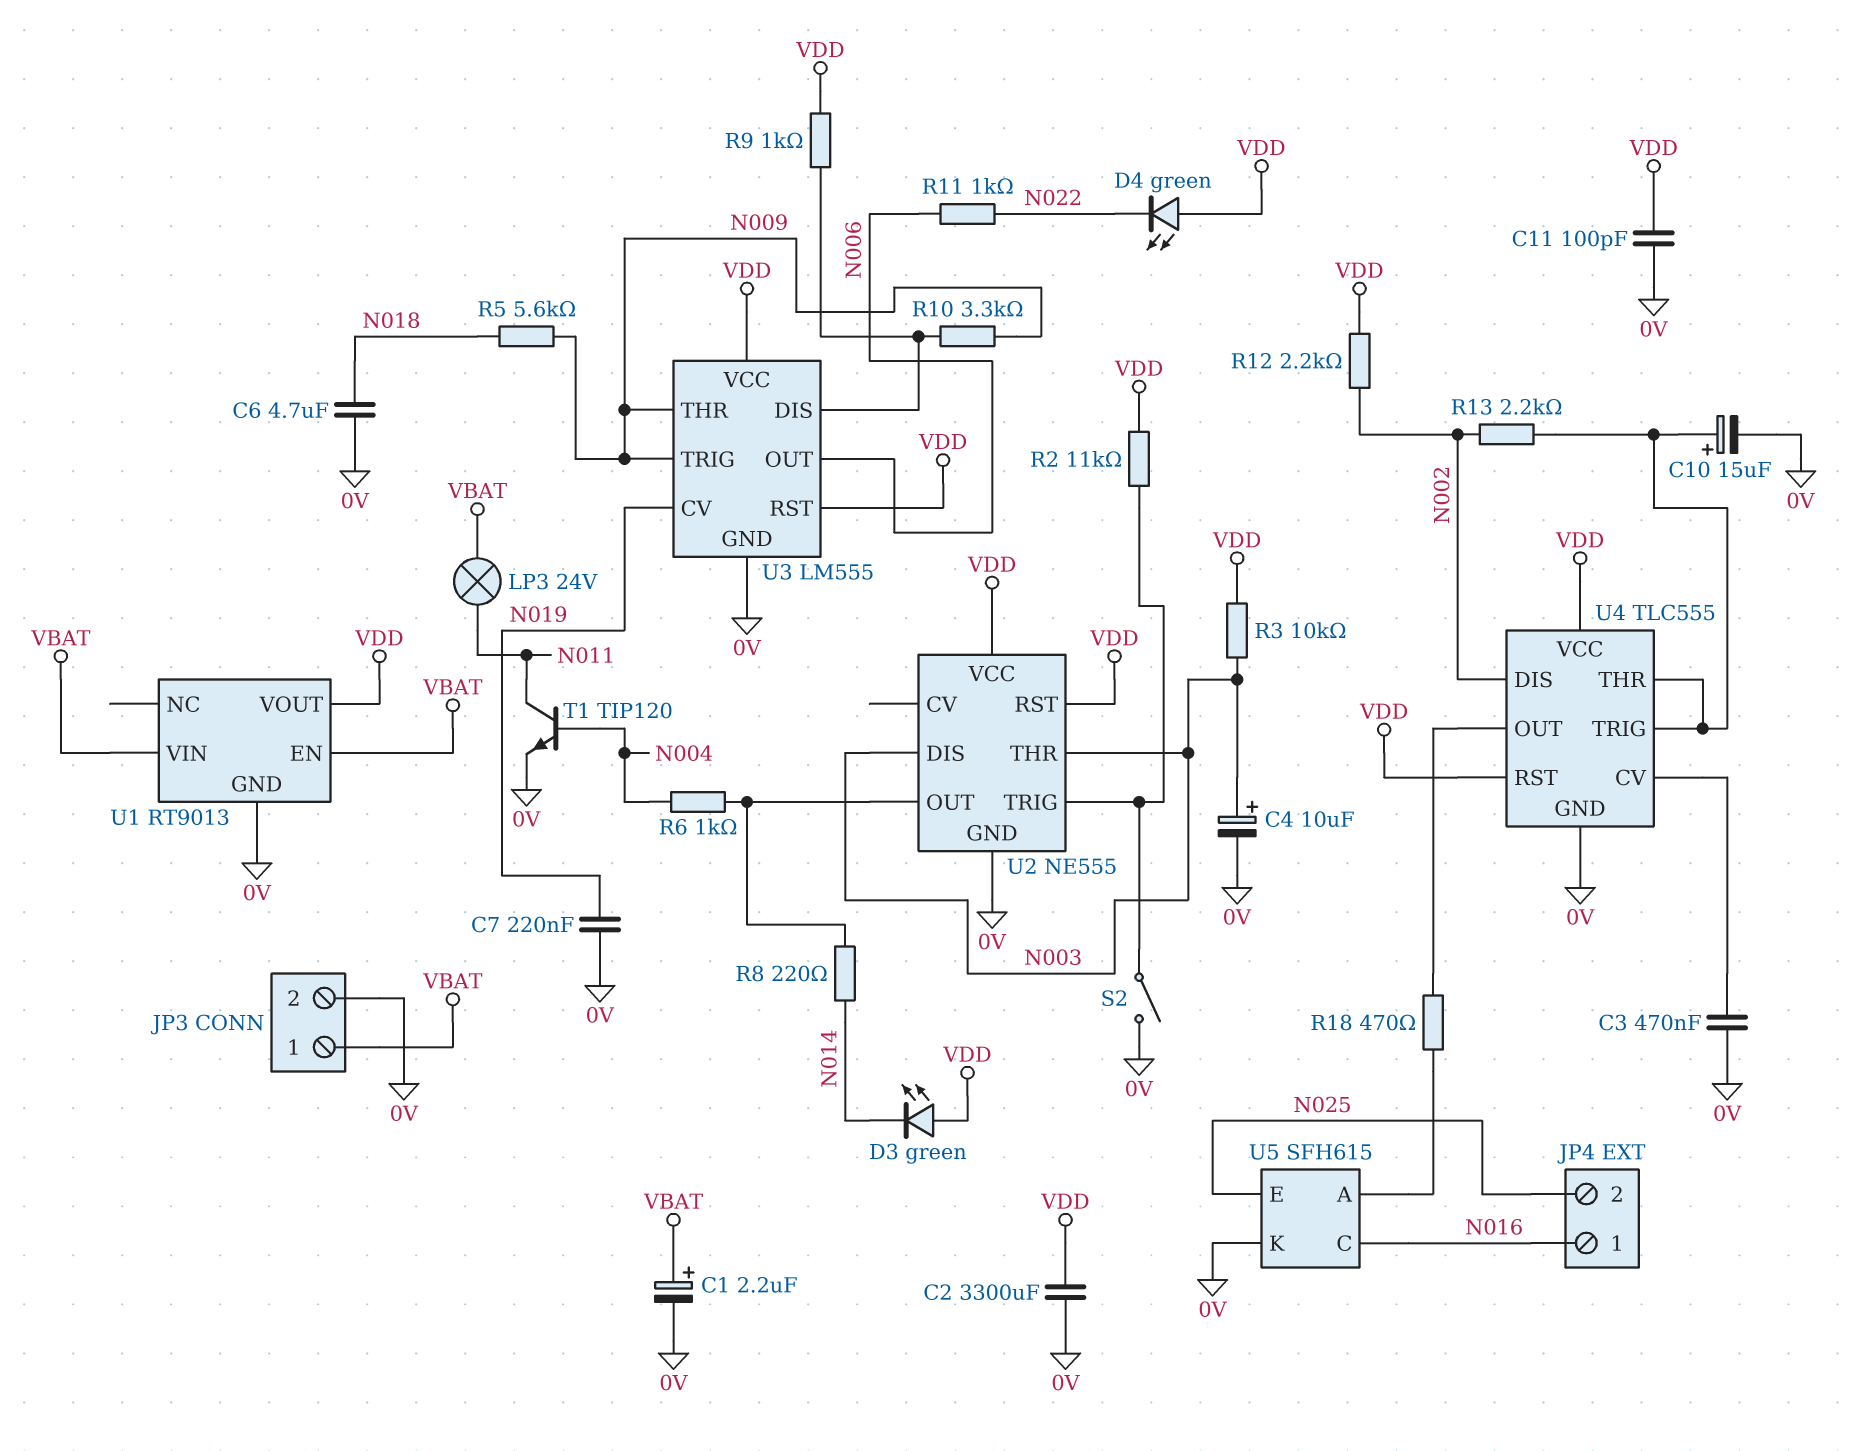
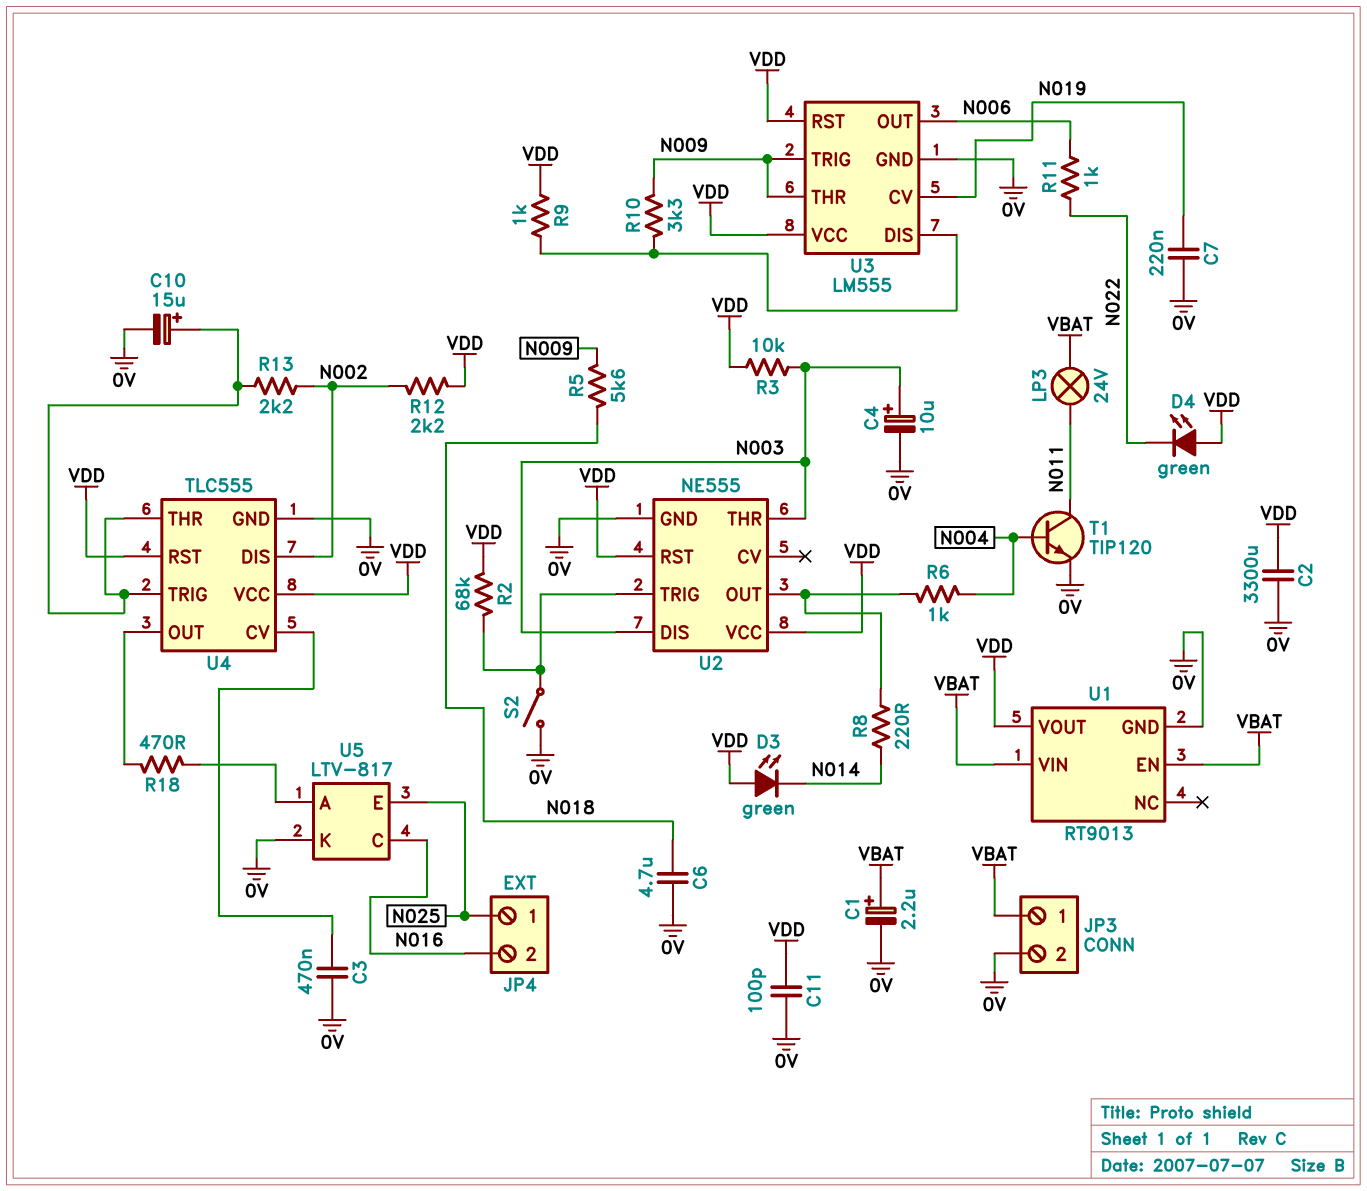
JP4 pin 1: N016 -> N025
JP4 pin 2: N025 -> N016
R2: 11k (U2/TRIG, VDD) -> 68k (U2/TRIG, VDD)
U5: SFH615 -> LTV-817

